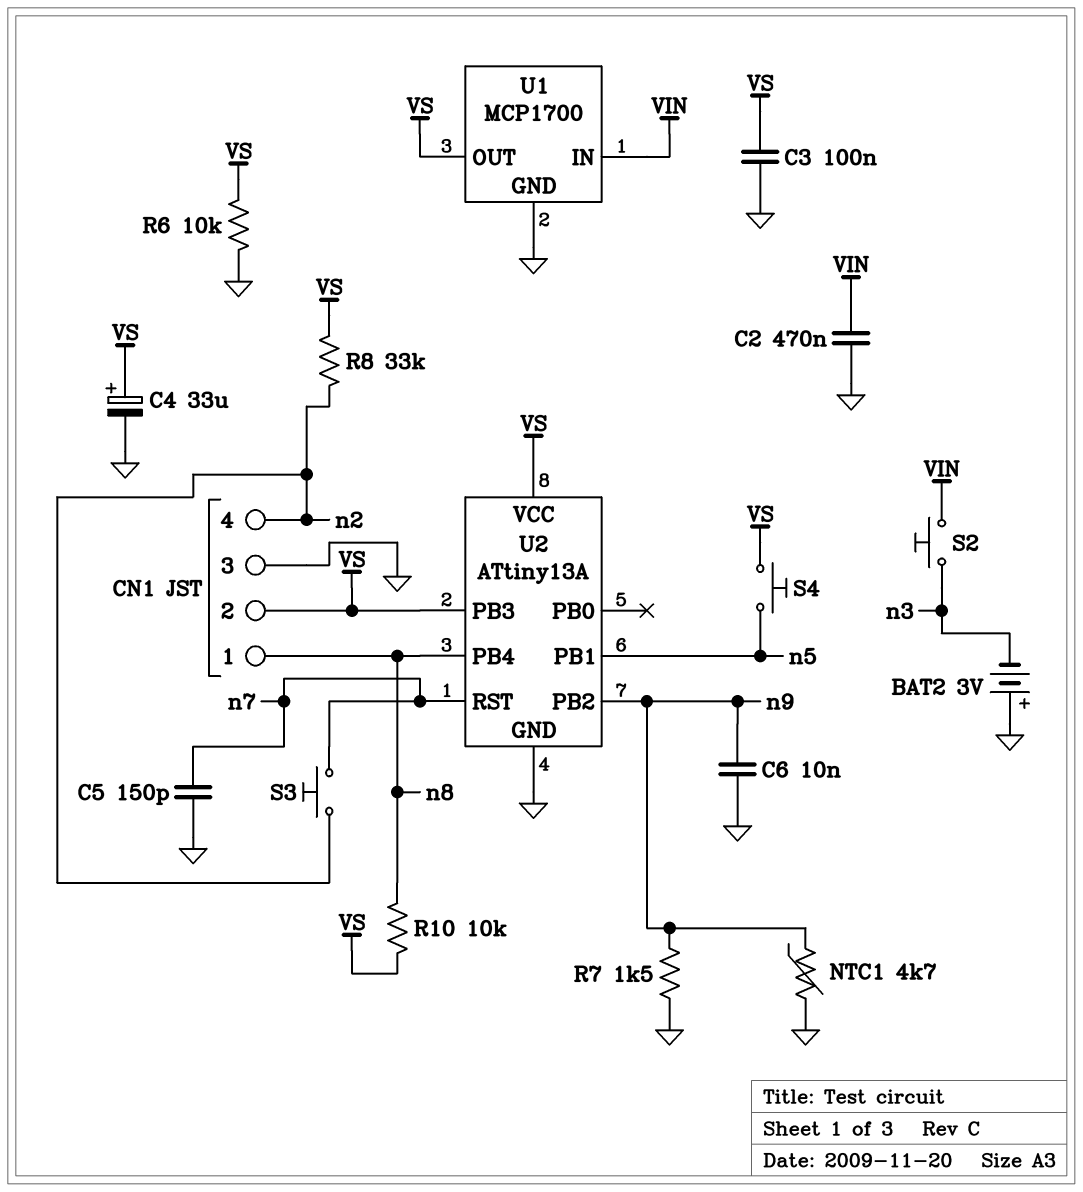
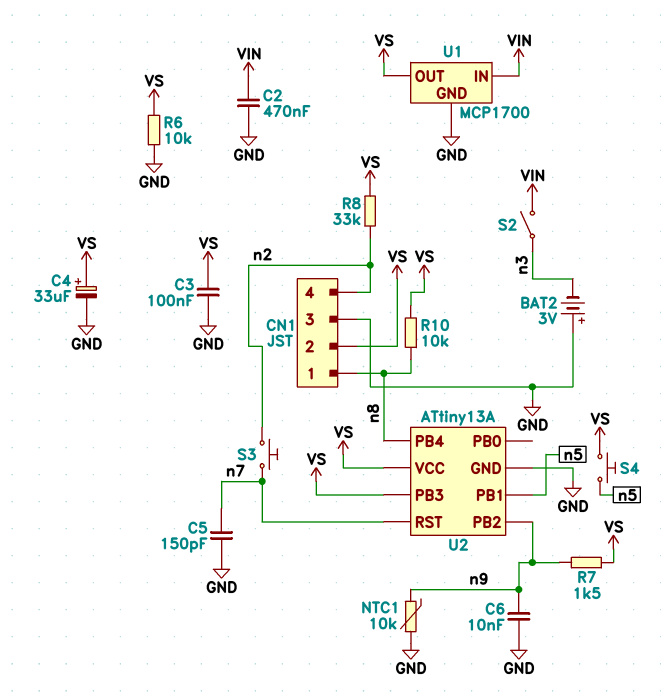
NTC1: 4.7k (GND, n9) -> 10k (GND, n9)
R7: 1.5k (GND, n9) -> 1.5k (VS, n9)
S2: button (VIN, n3) -> switch (VIN, n3)

